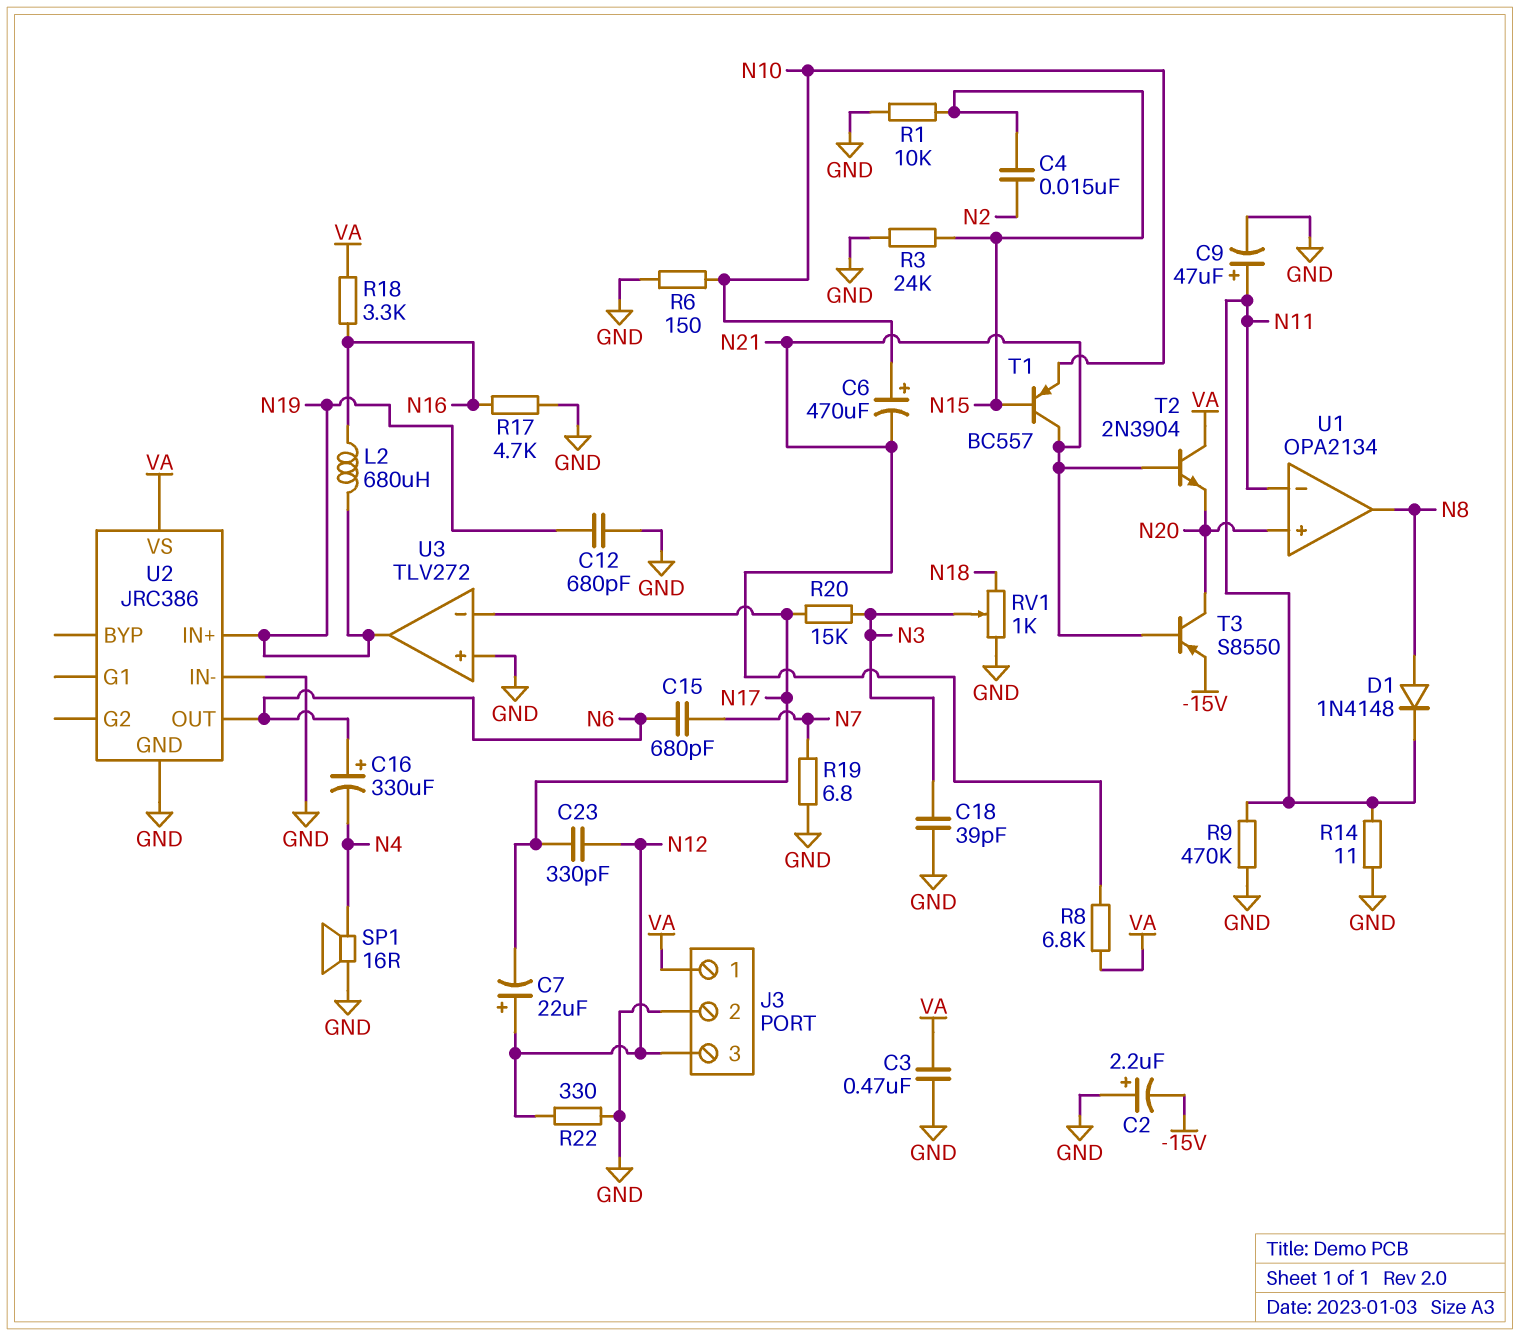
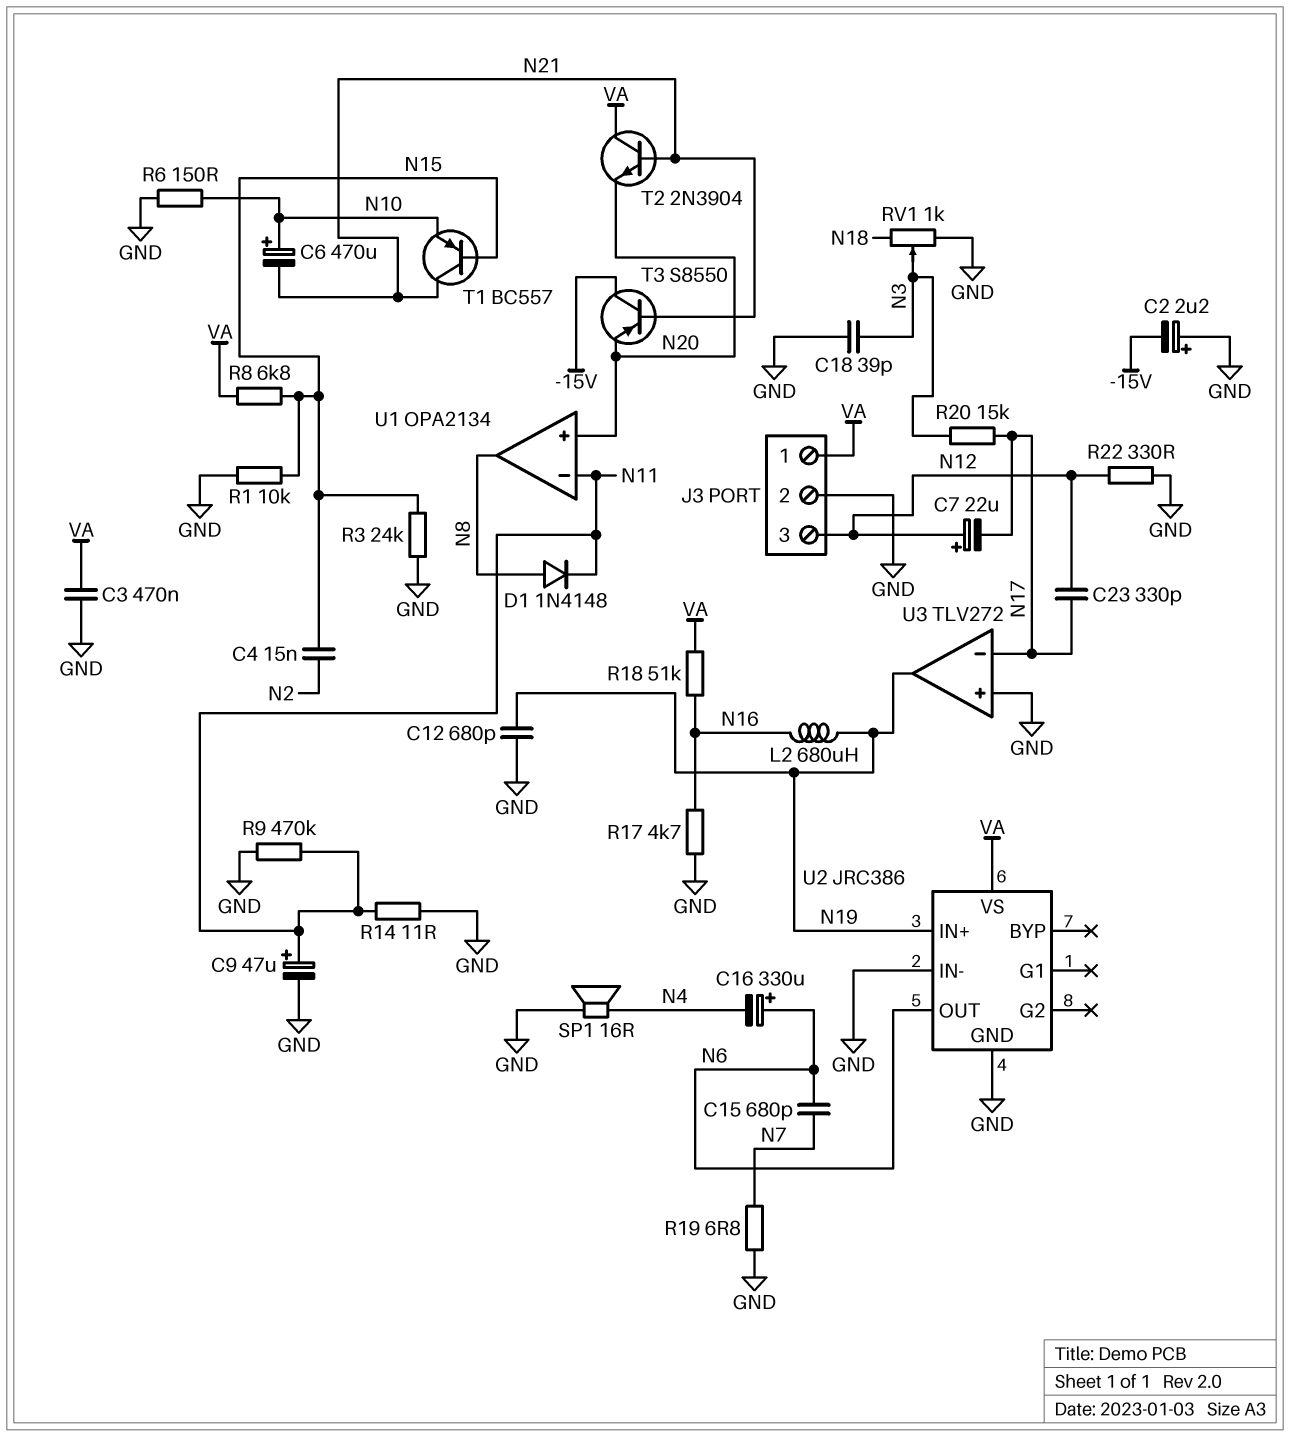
R8: 6.8k (N21, VA) -> 6.8k (N15, VA)
R18: 3.3k (N16, VA) -> 51k (N16, VA)
T3: PNP S8550 (B N21, C N20, E -15V) -> PNP S8550 (B N21, C -15V, E N20)

